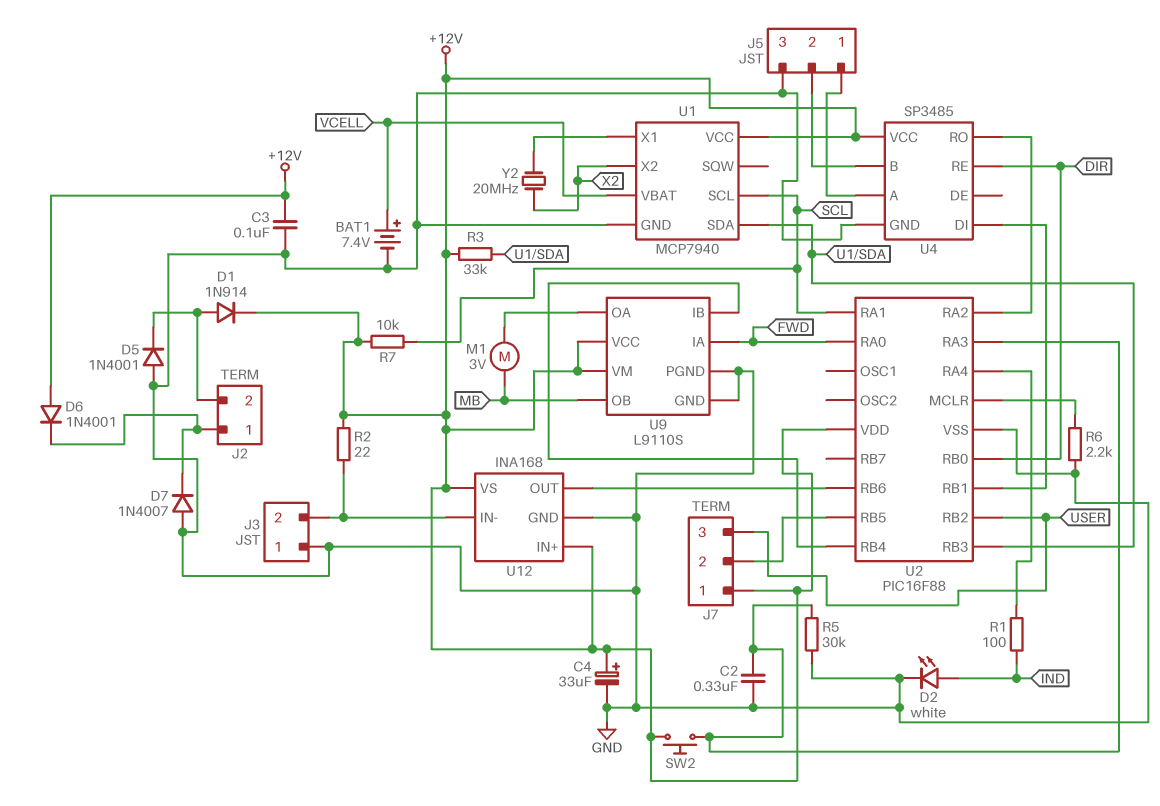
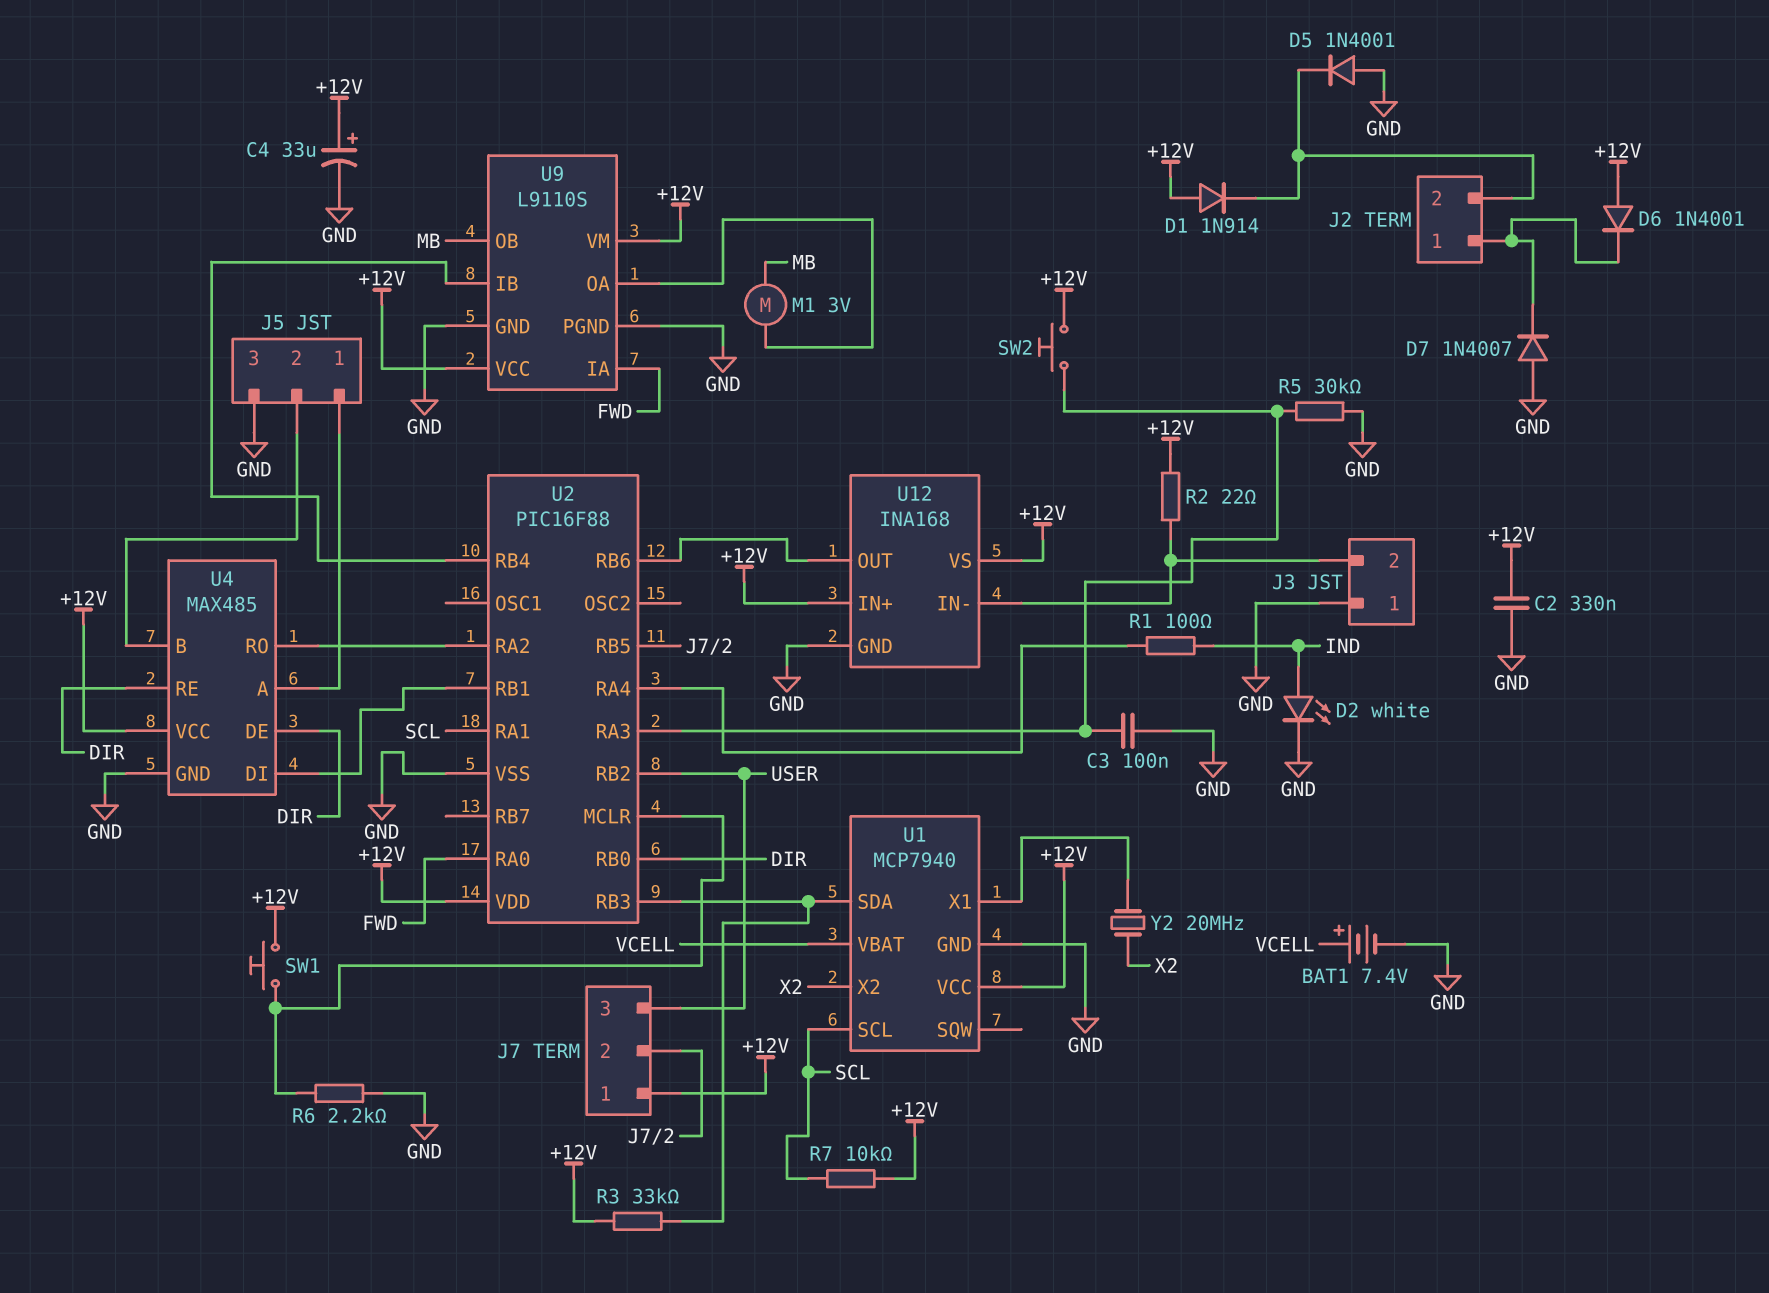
C2: 330nF (GND, U2/RA3) -> 330nF (+12V, GND)
C3: 100nF (+12V, GND) -> 100nF (GND, U2/RA3)
D1: diode 1N914 (A J2/2, K +12V) -> diode 1N914 (A +12V, K J2/2)
SW1: none -> button (+12V, U2/MCLR)
U4: SP3485 -> MAX485
U4 pin DE: none -> DIR

